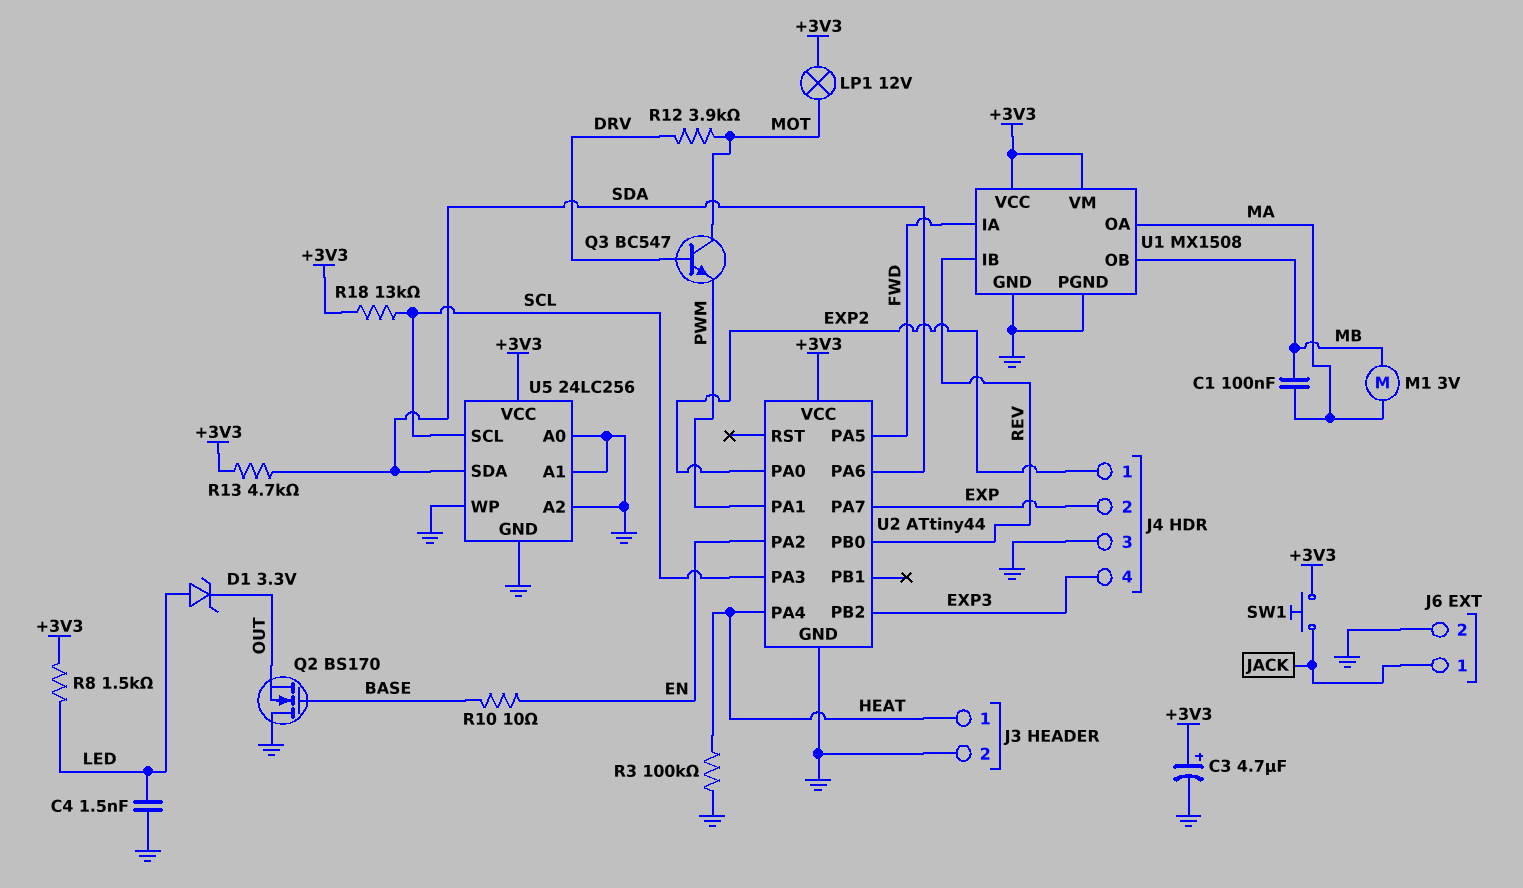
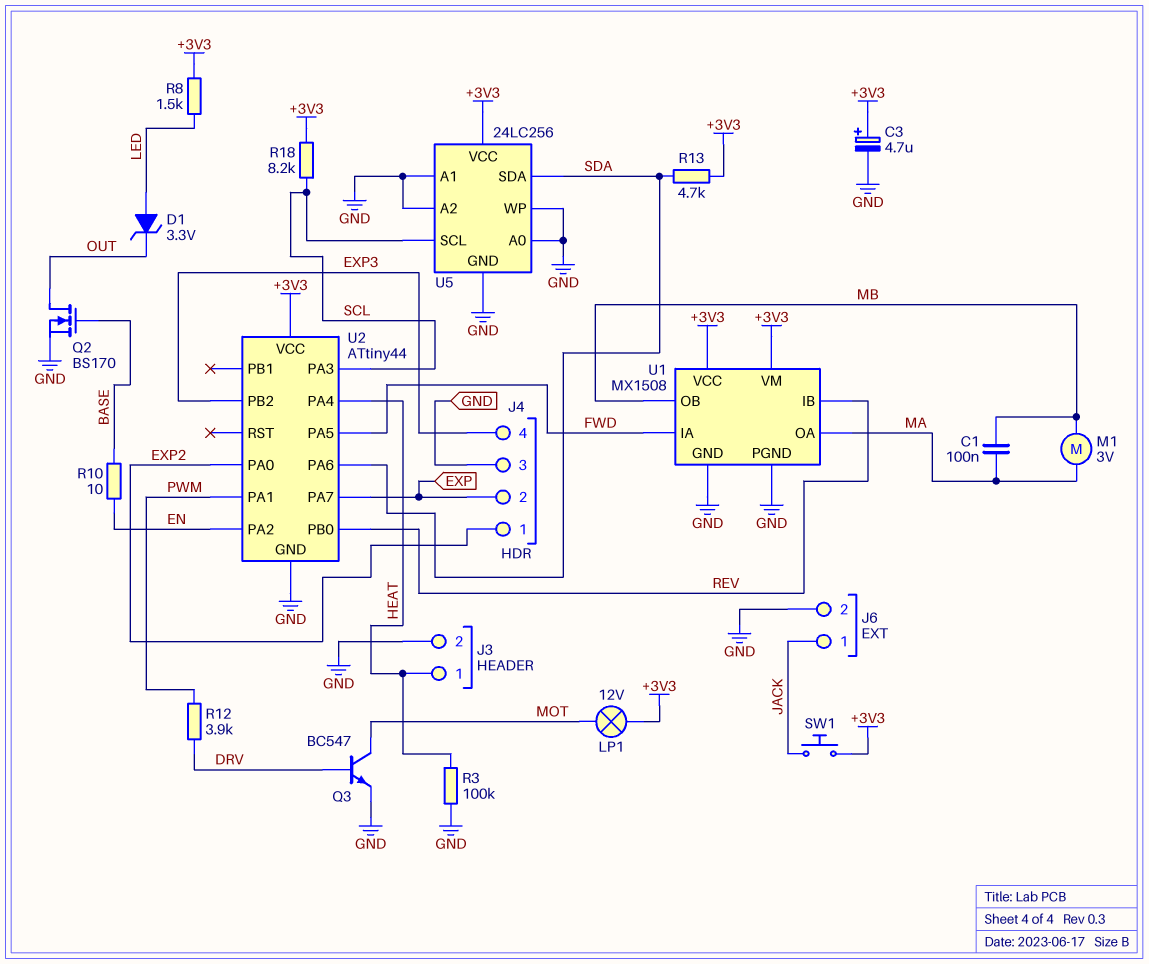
C4: 1.5nF (GND, LED) -> none
Q2: NMOS BS170 (G BASE, D GND, S OUT) -> NMOS BS170 (G BASE, D OUT, S GND)
Q3: NPN BC547 (B DRV, C MOT, E PWM) -> NPN BC547 (B DRV, C MOT, E GND)
R12: 3.9k (DRV, MOT) -> 3.9k (DRV, PWM)
R18: 13k (+3V3, SCL) -> 8.2k (+3V3, SCL)

